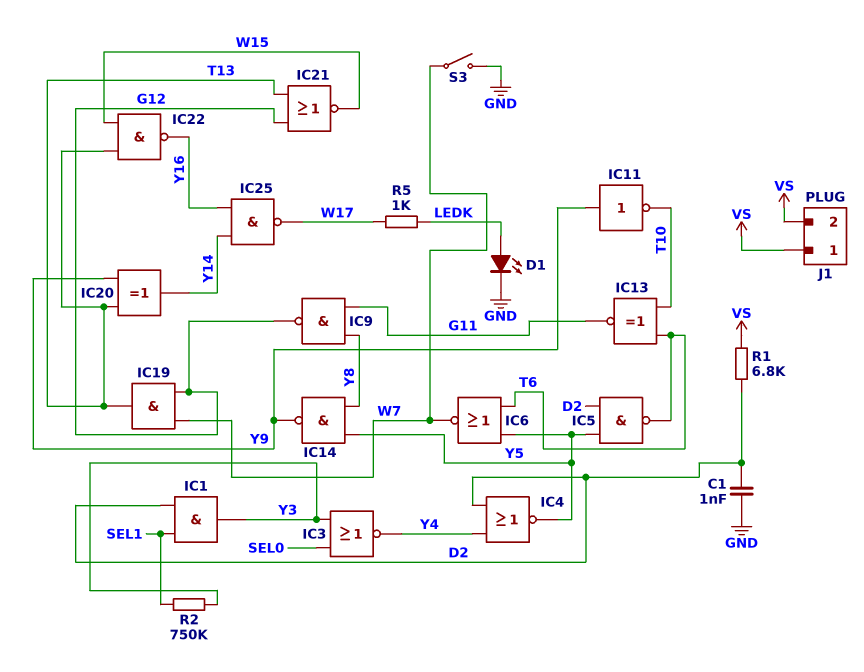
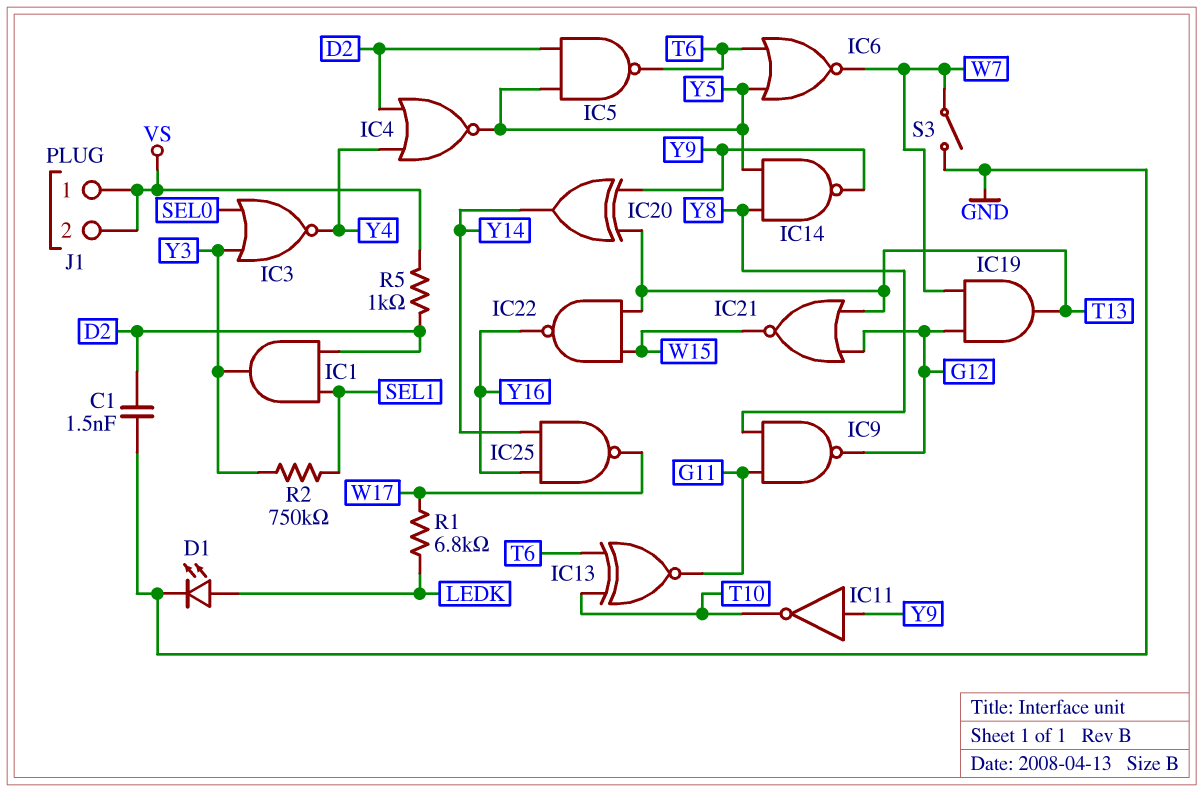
C1: 1nF (D2, GND) -> 1.5nF (D2, GND)
R1: 6.8k (D2, VS) -> 6.8k (LEDK, W17)
R5: 1k (LEDK, W17) -> 1k (D2, VS)

